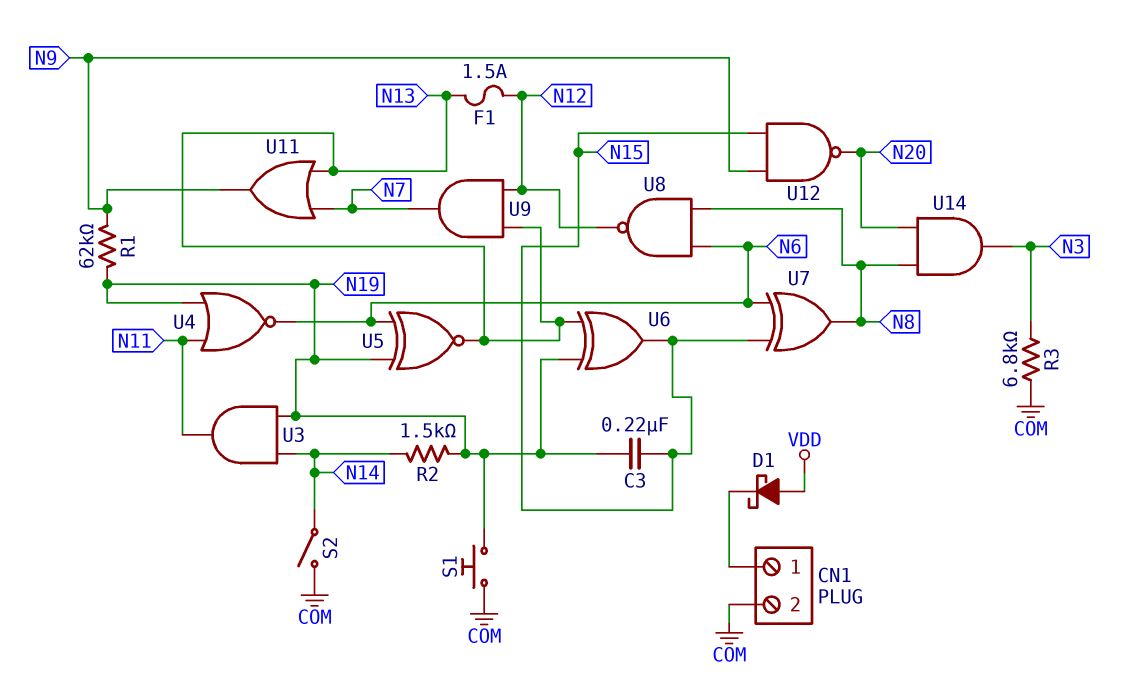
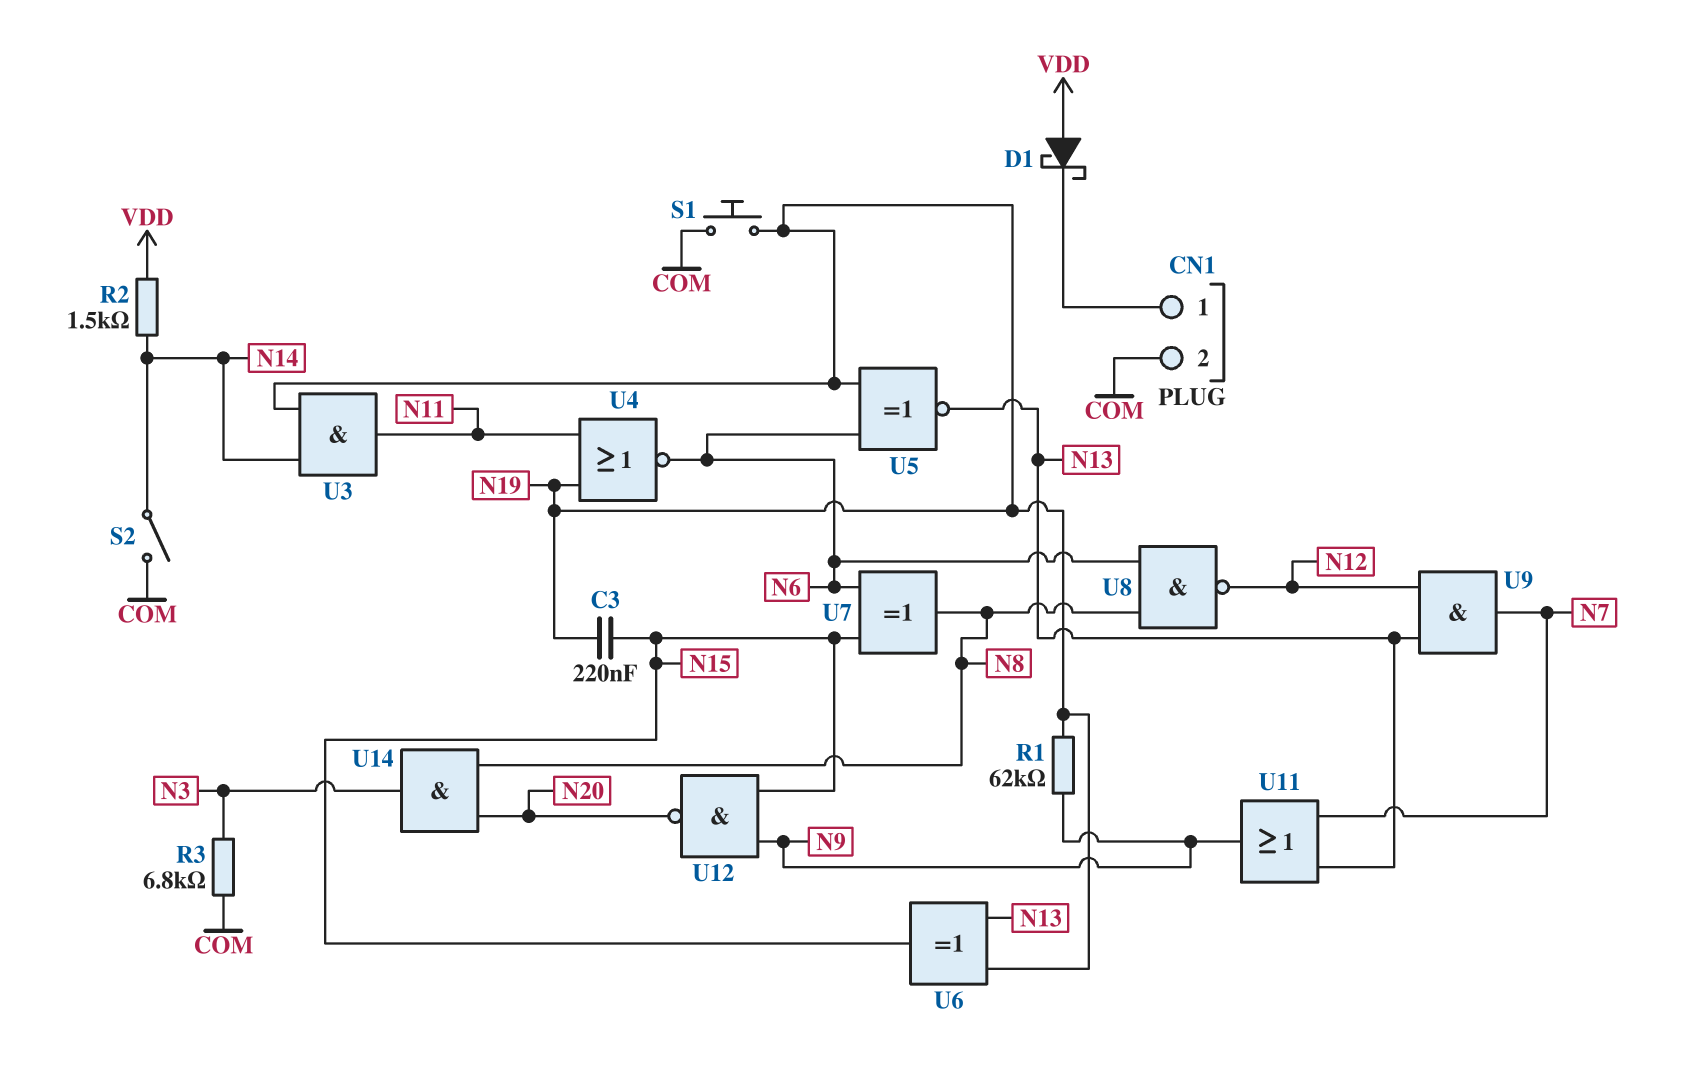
F1: 1.5A (N12, N13) -> none
R2: 1.5k (N14, N19) -> 1.5k (N14, VDD)

